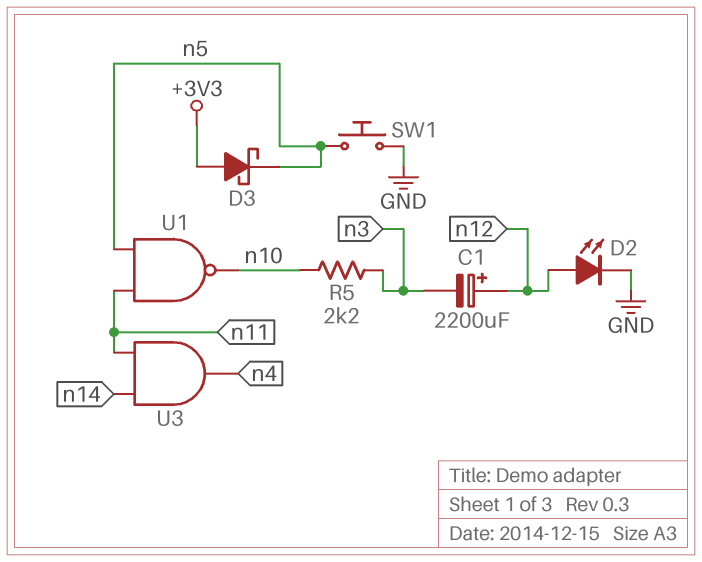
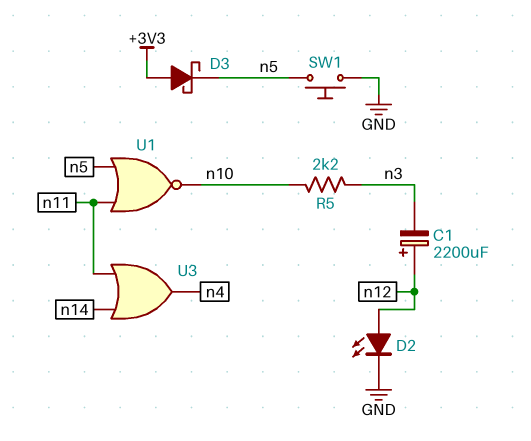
U1: NAND (in n5, in n11, out n10) -> NOR (in n5, in n11, out n10)
U3: AND (in n11, in n14, out n4) -> OR (in n11, in n14, out n4)

